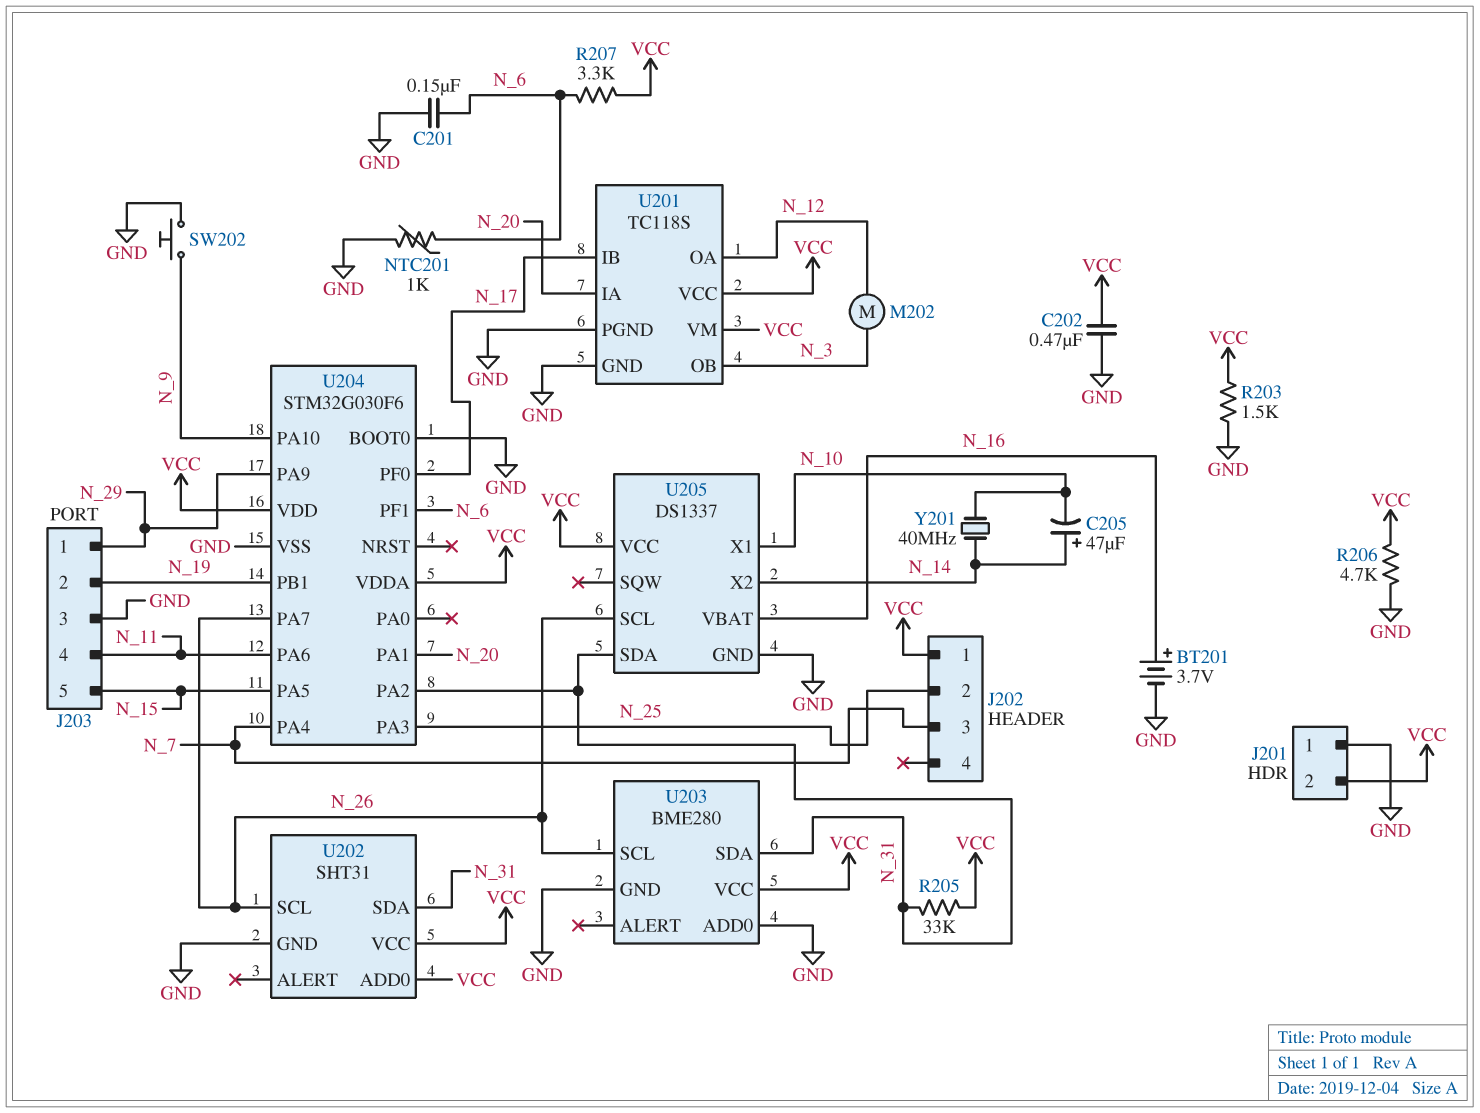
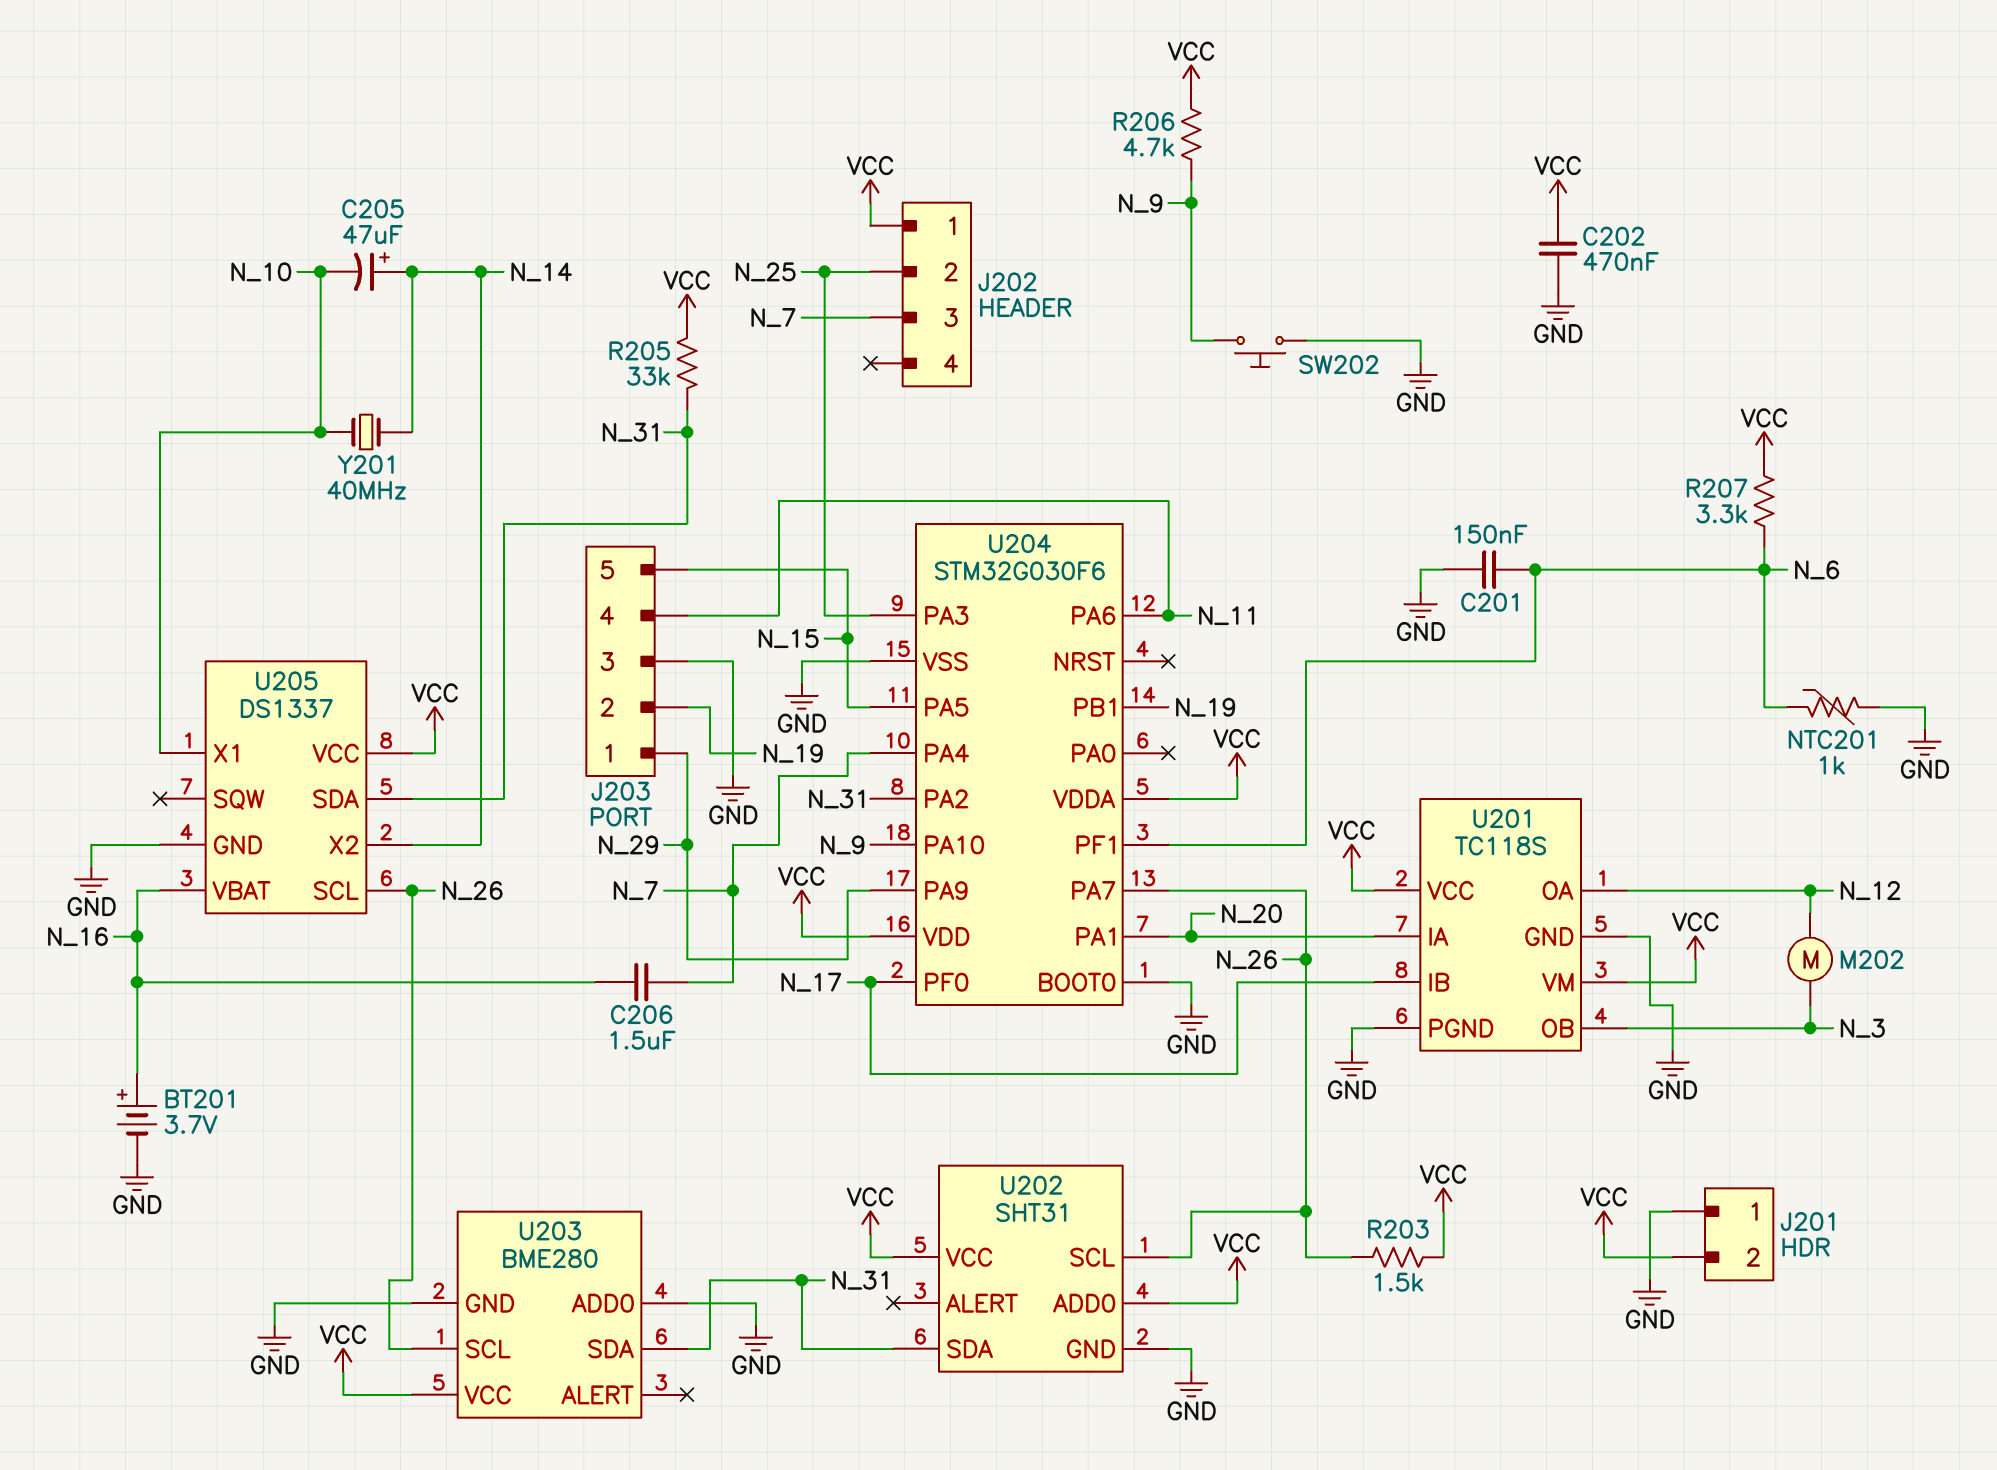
C206: none -> 1.5uF (N_7, N_16)
R203: 1.5k (GND, VCC) -> 1.5k (N_26, VCC)
R206: 4.7k (GND, VCC) -> 4.7k (N_9, VCC)

